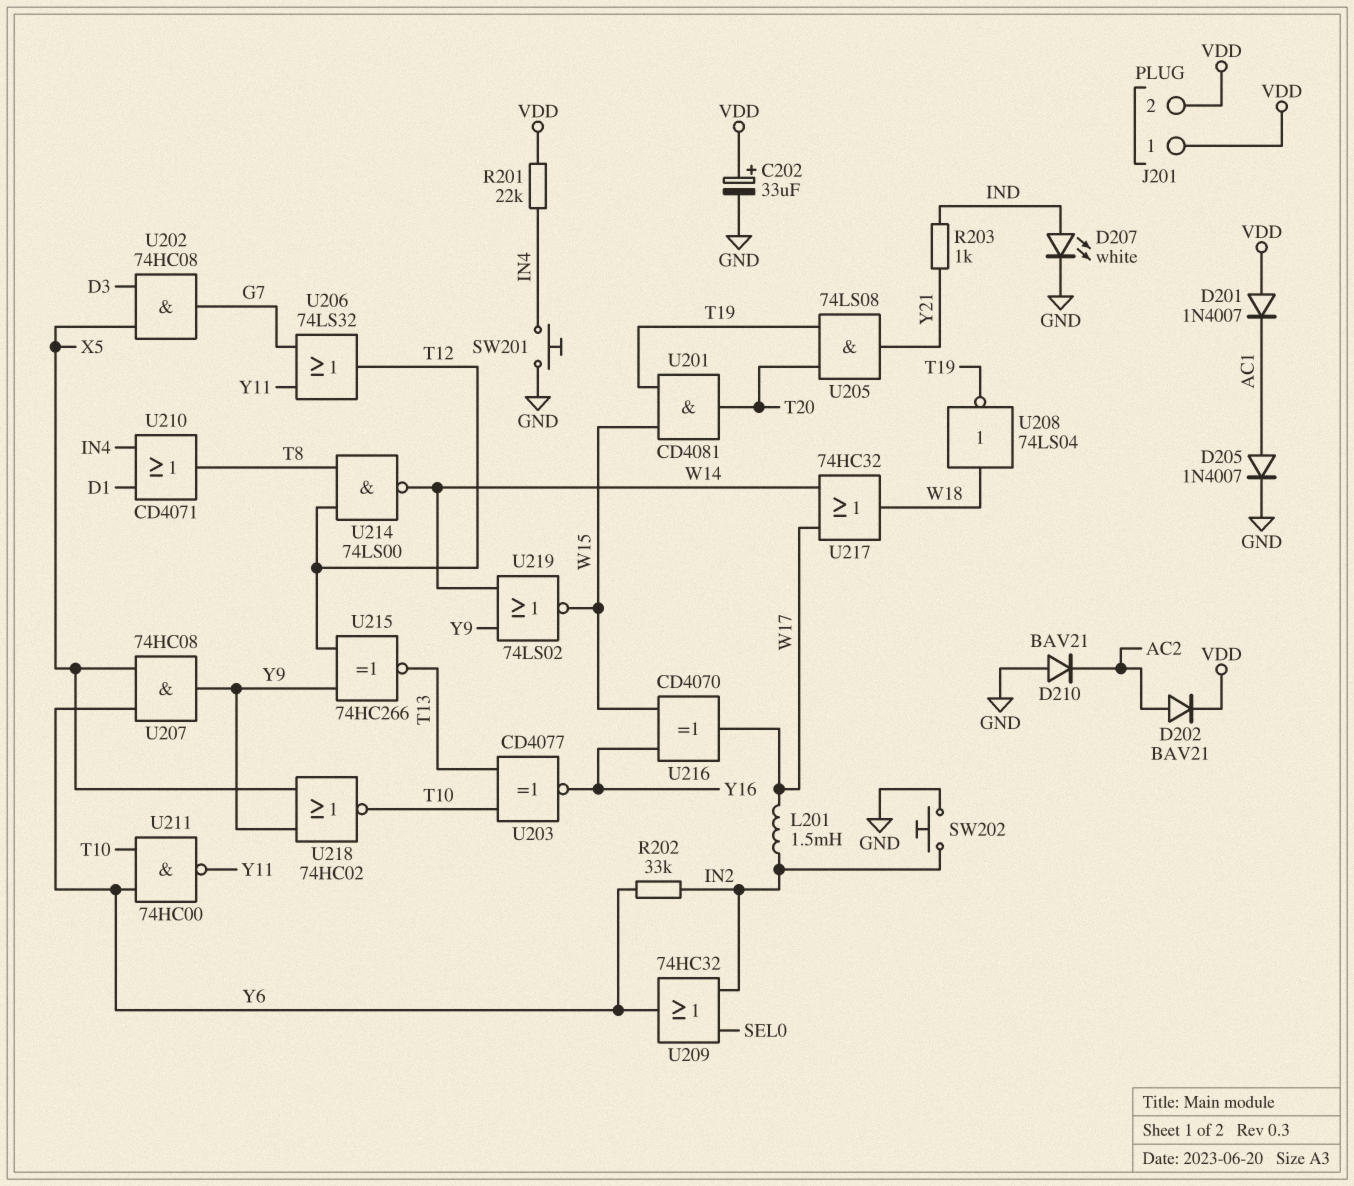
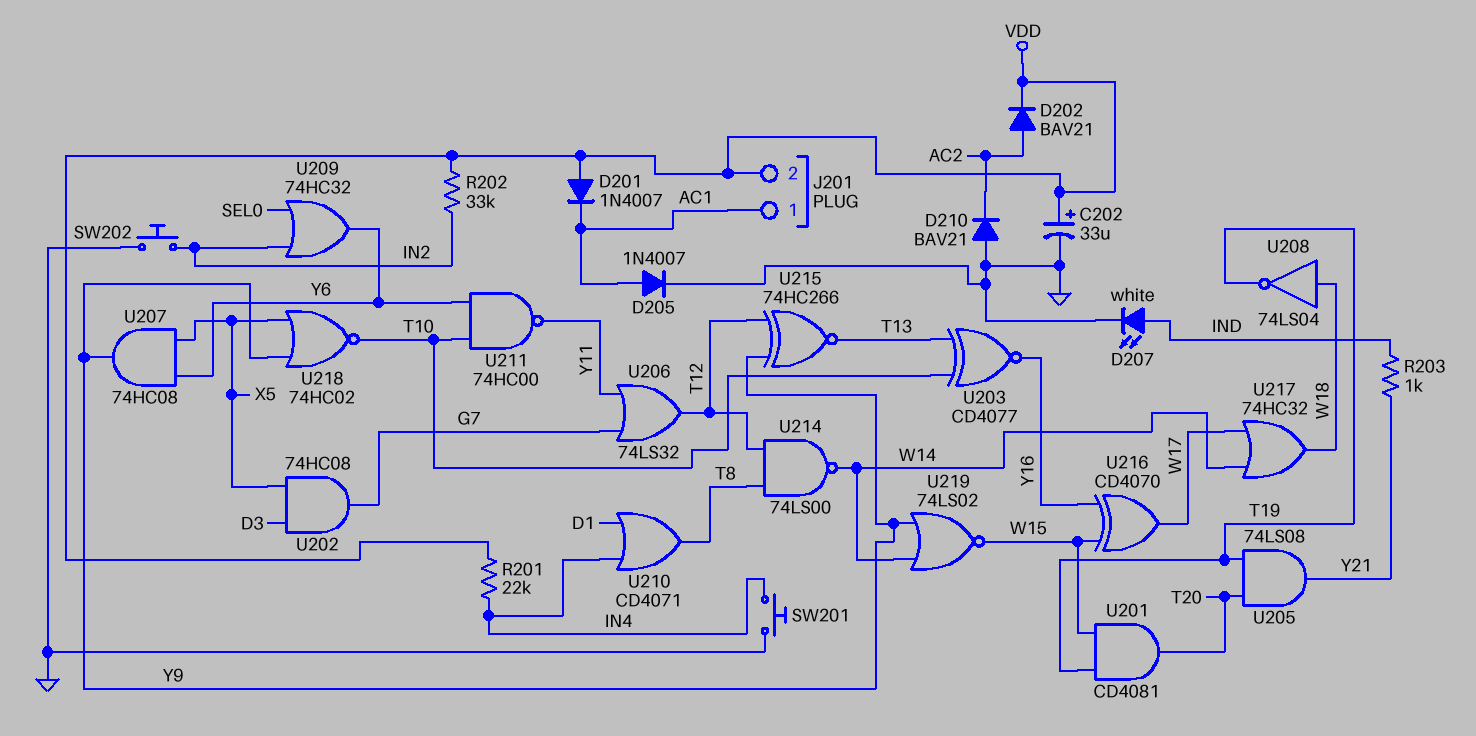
J201 pin 1: VDD -> AC1
L201: 1.5mH (IN2, W17) -> none
R202: 33k (IN2, Y6) -> 33k (IN2, VDD)

